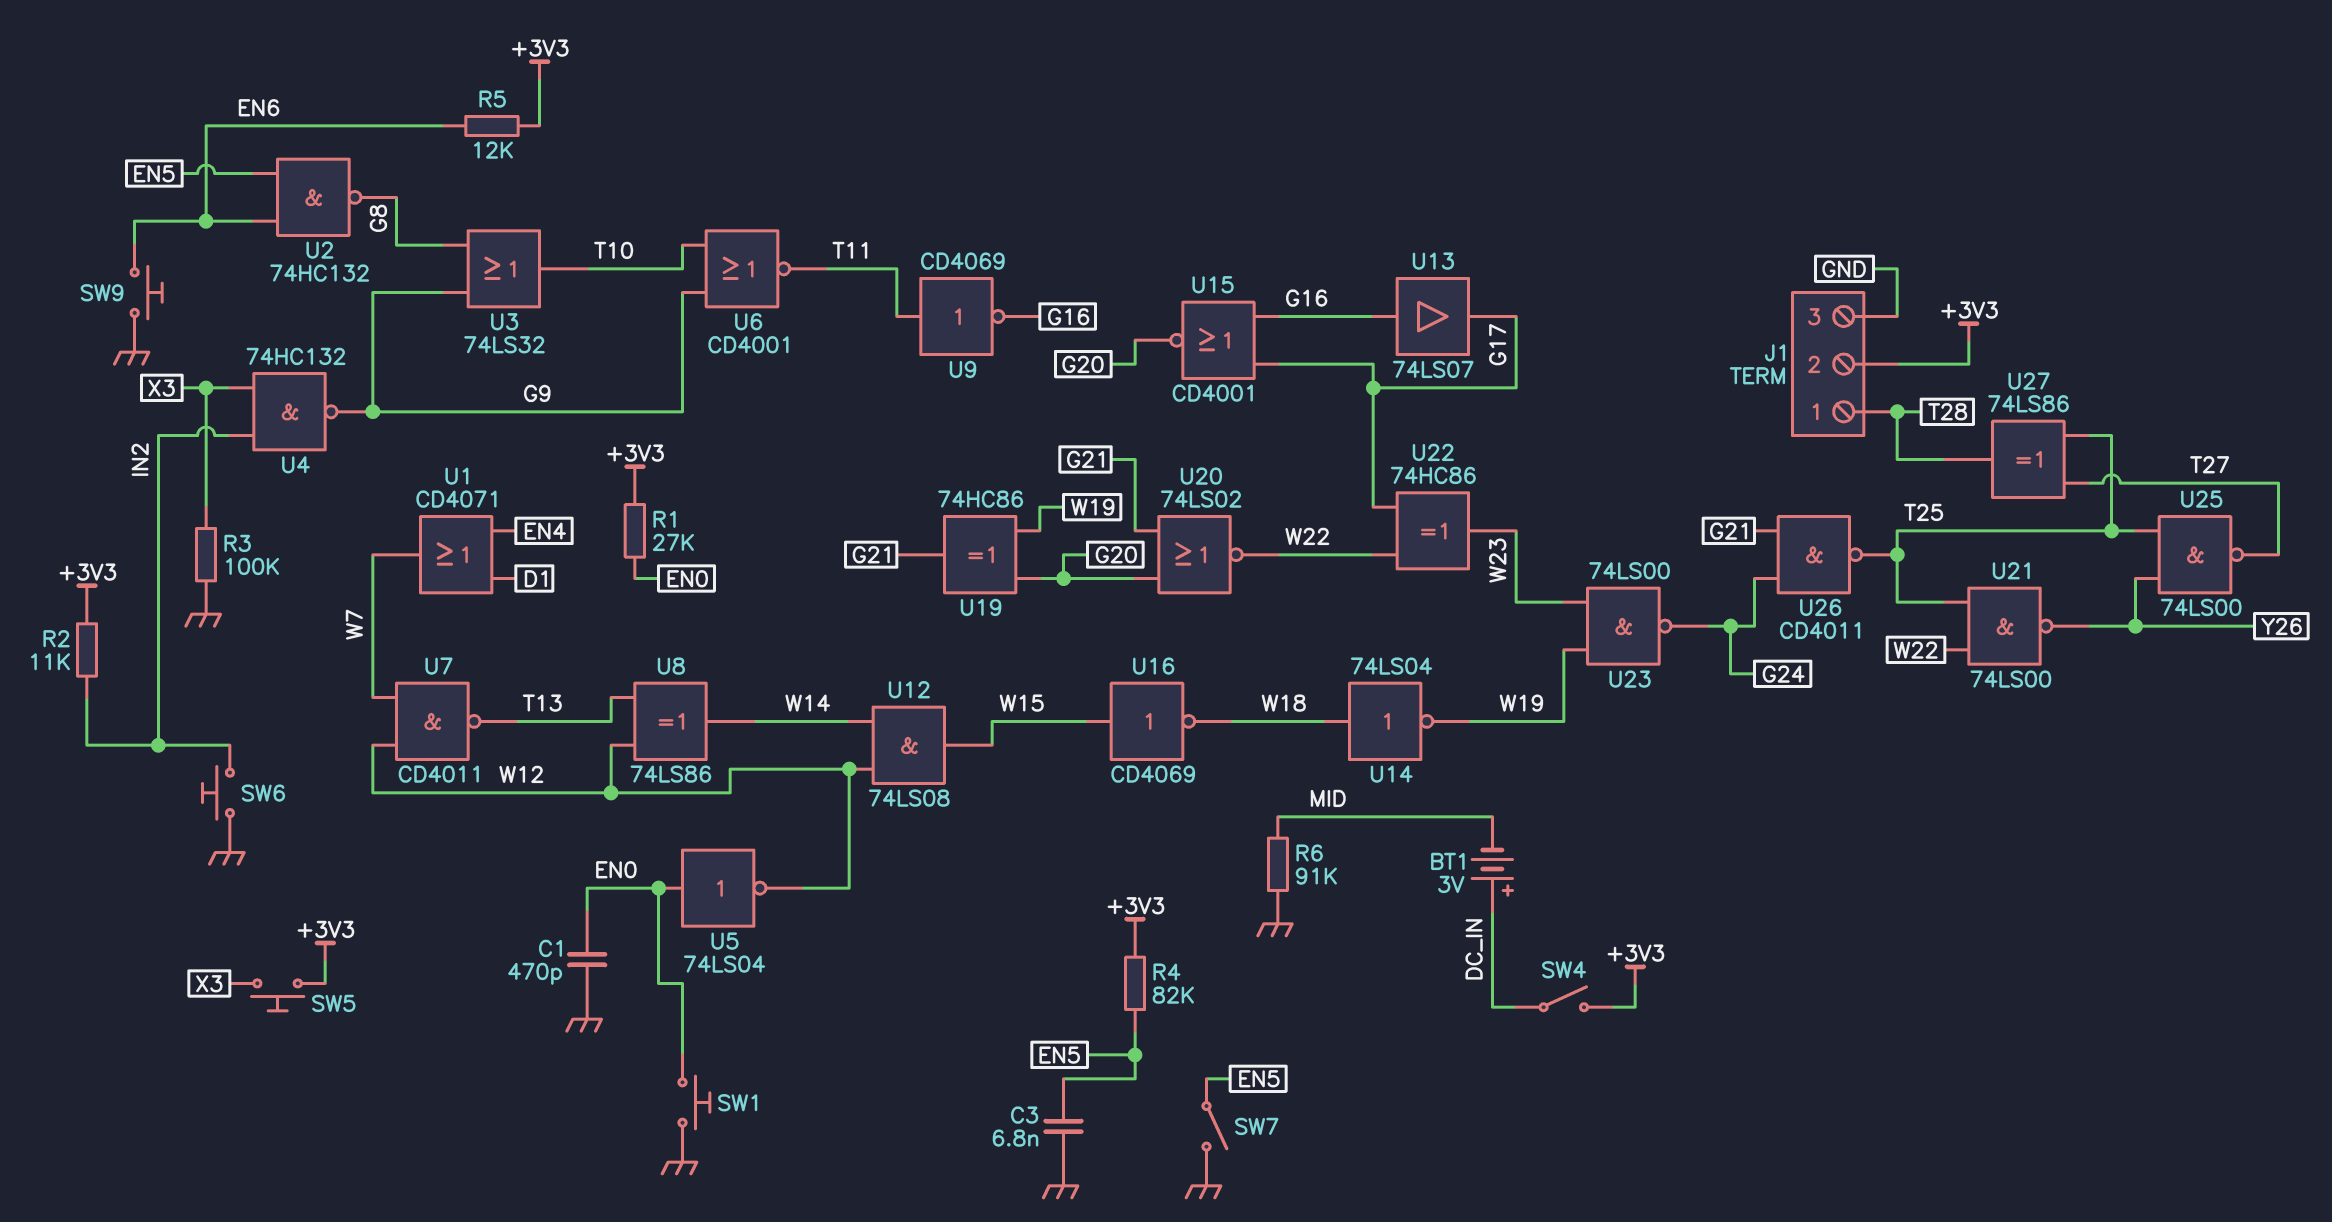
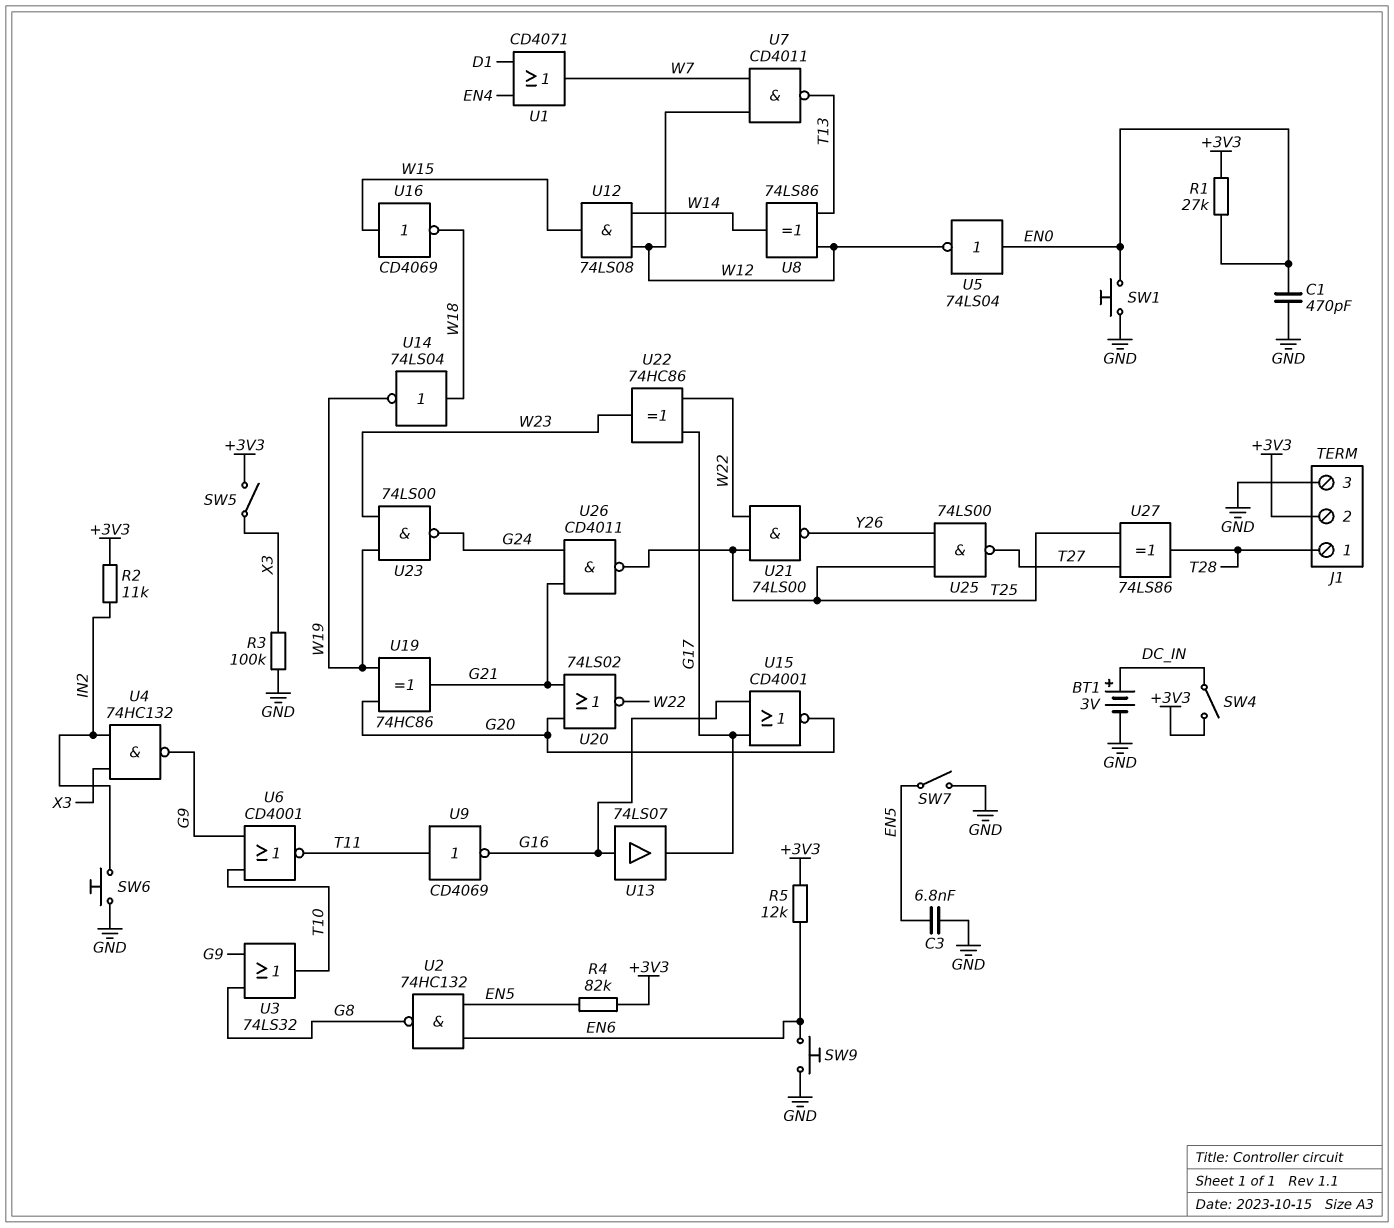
BT1: 3V (plus DC_IN, minus MID) -> 3V (plus DC_IN, minus GND)
R6: 91k (GND, MID) -> none
SW5: button (+3V3, X3) -> switch (+3V3, X3)

